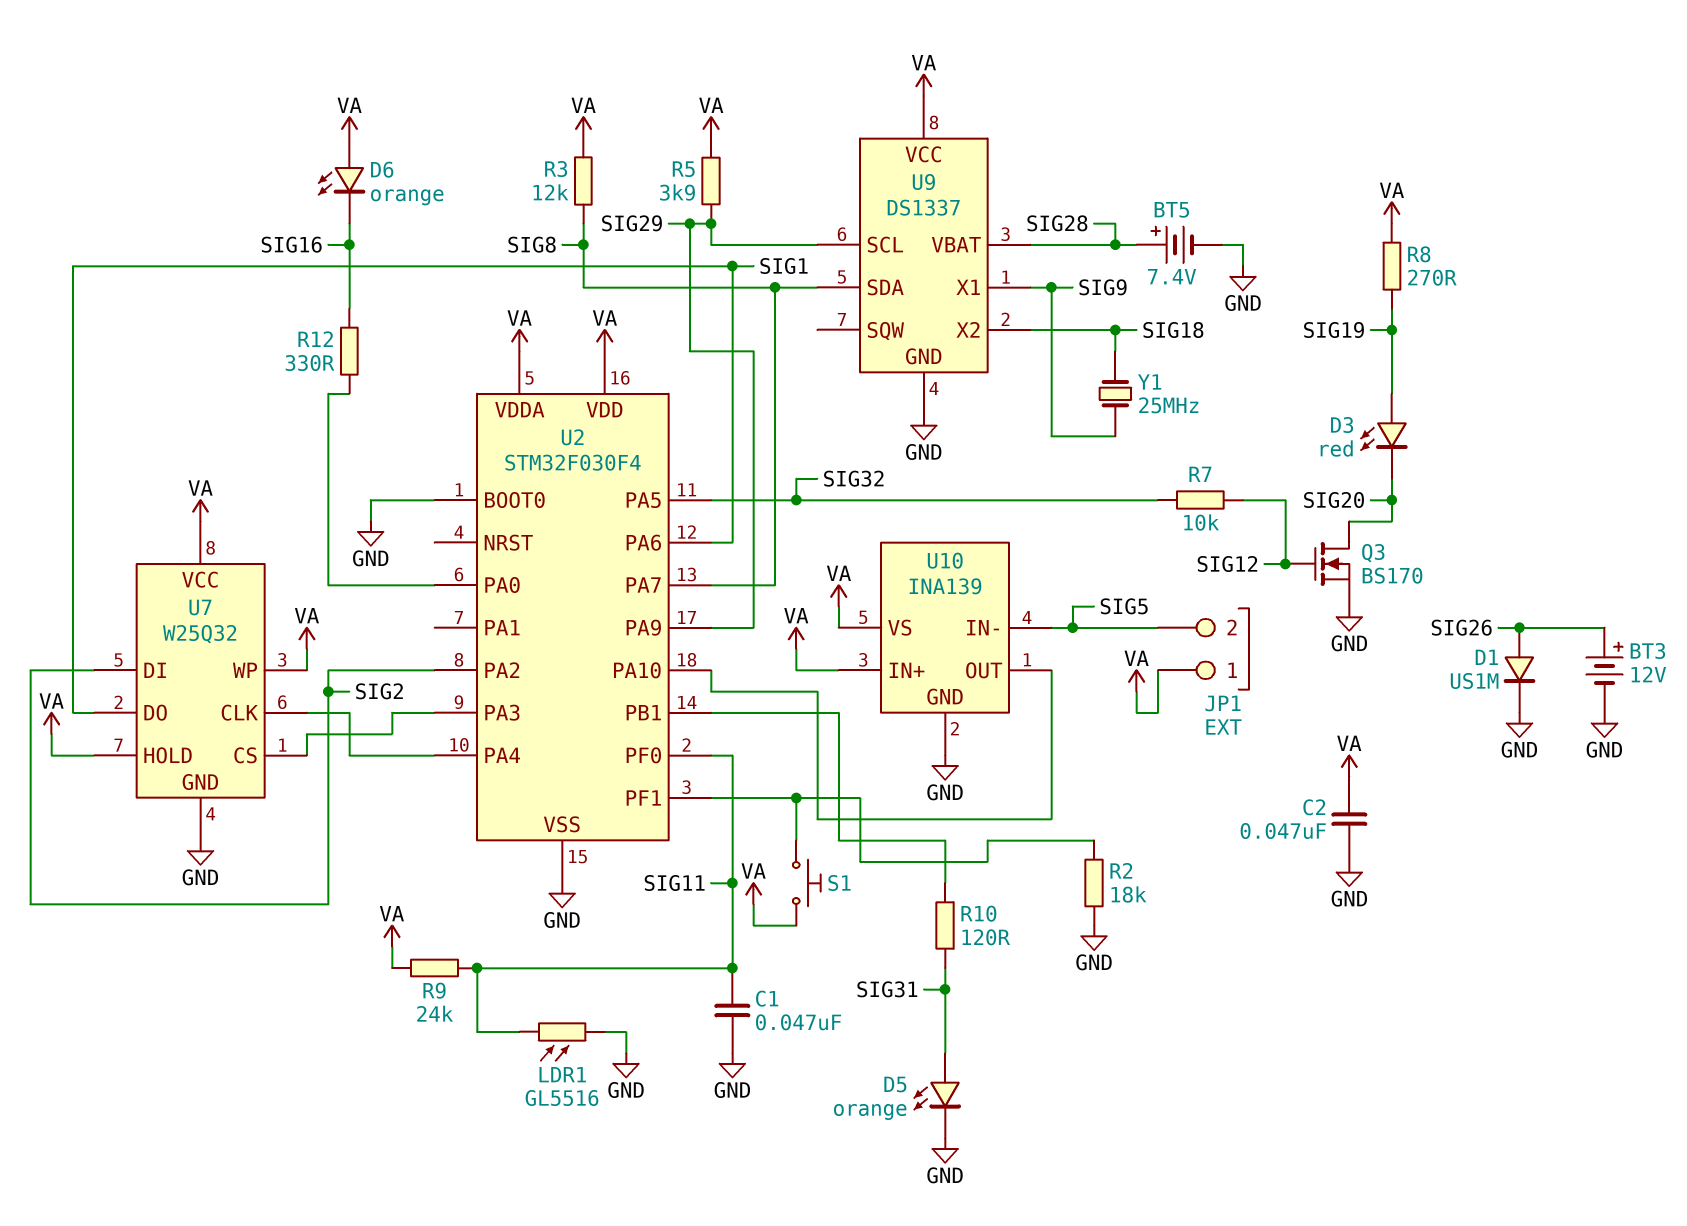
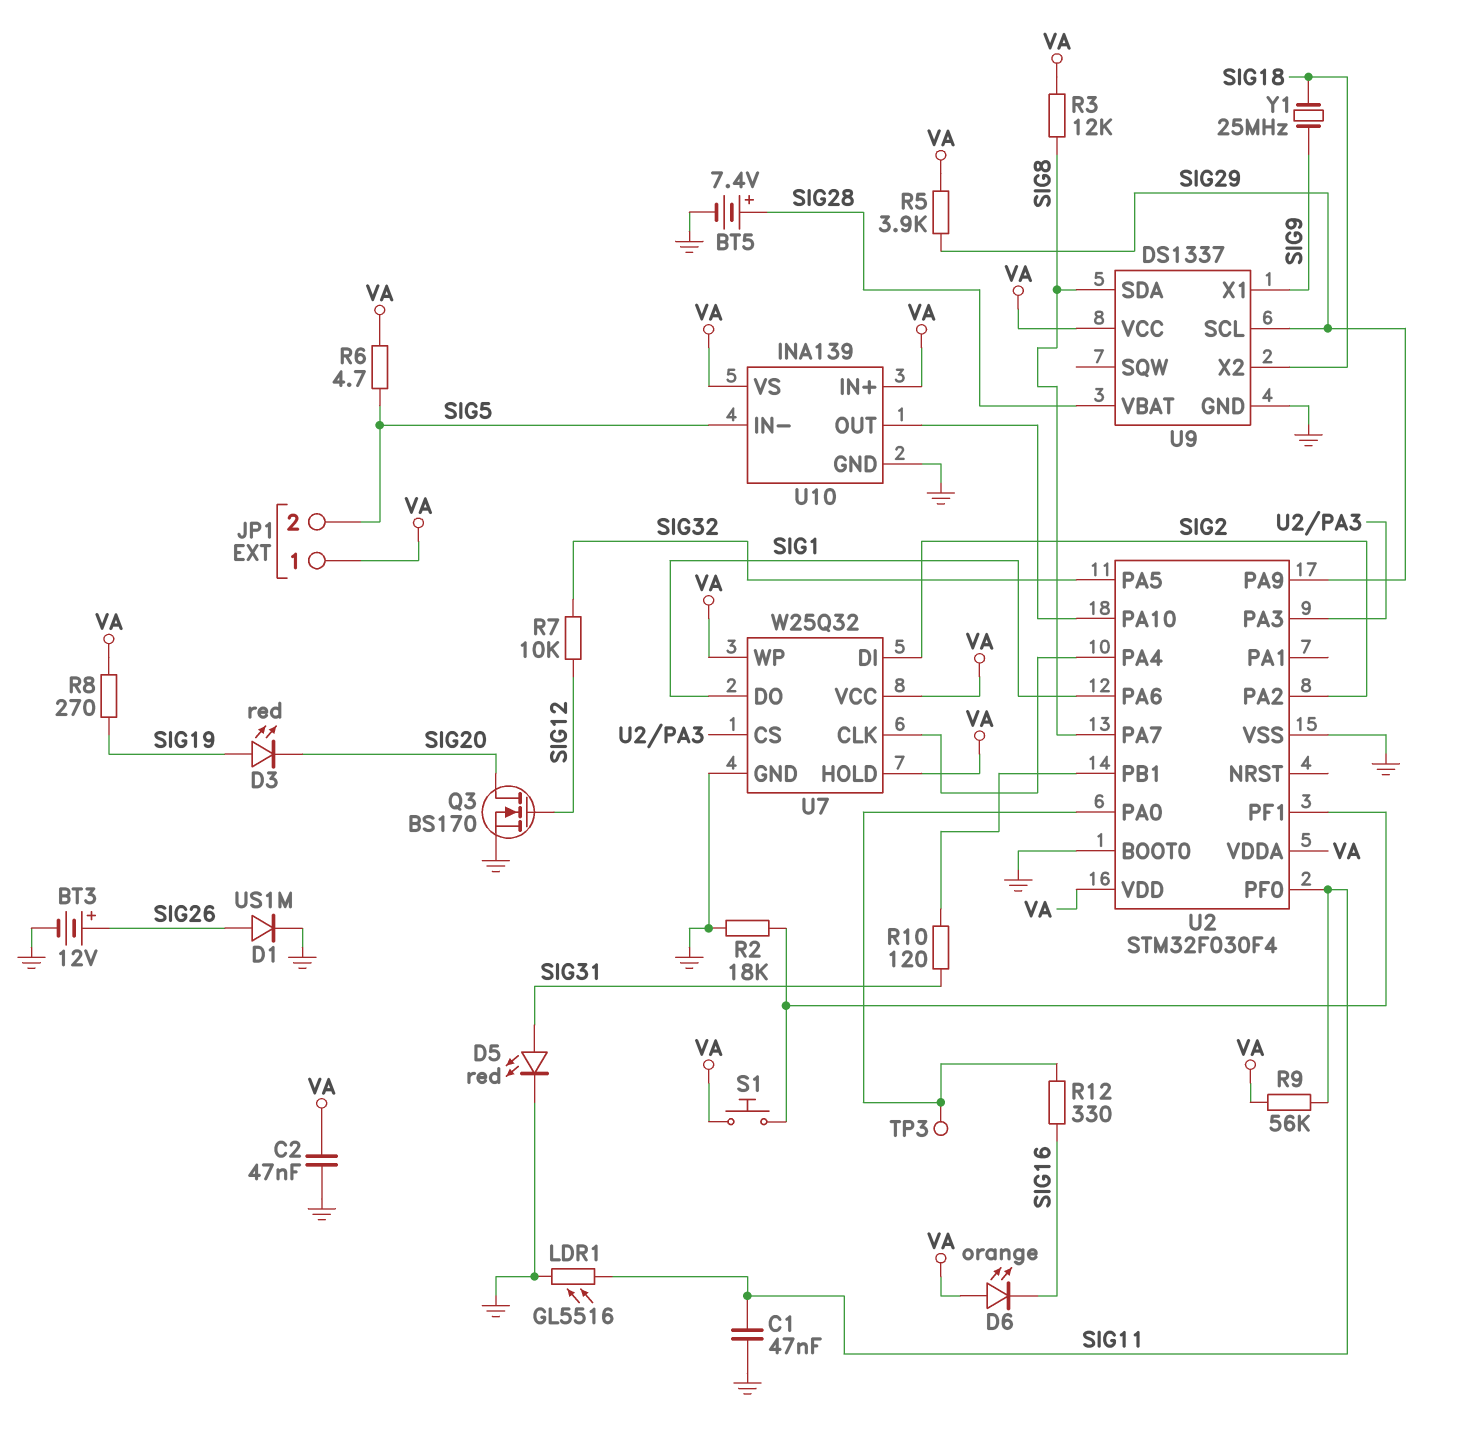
D5: LED orange (A SIG31, K GND) -> LED red (A SIG31, K GND)
R6: none -> 4.7 (SIG5, VA)
R9: 24k (SIG11, VA) -> 56k (SIG11, VA)
TP3: none -> test point (U2/PA0)

